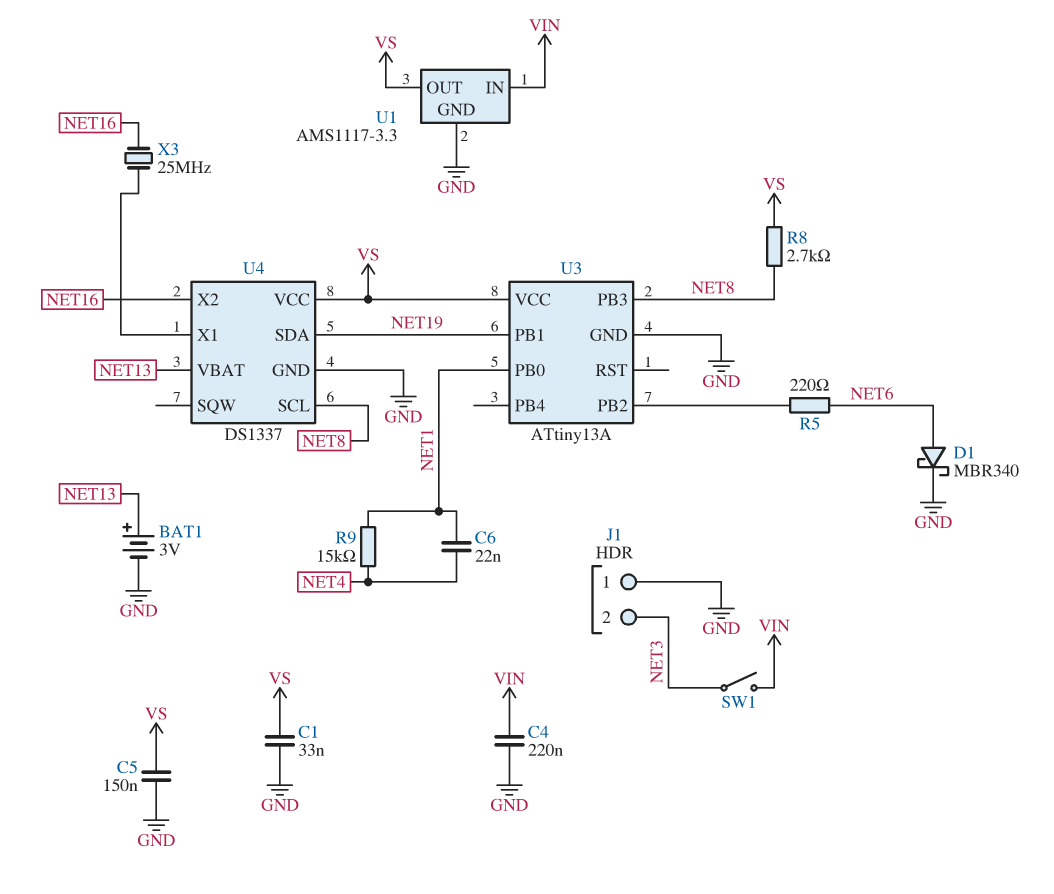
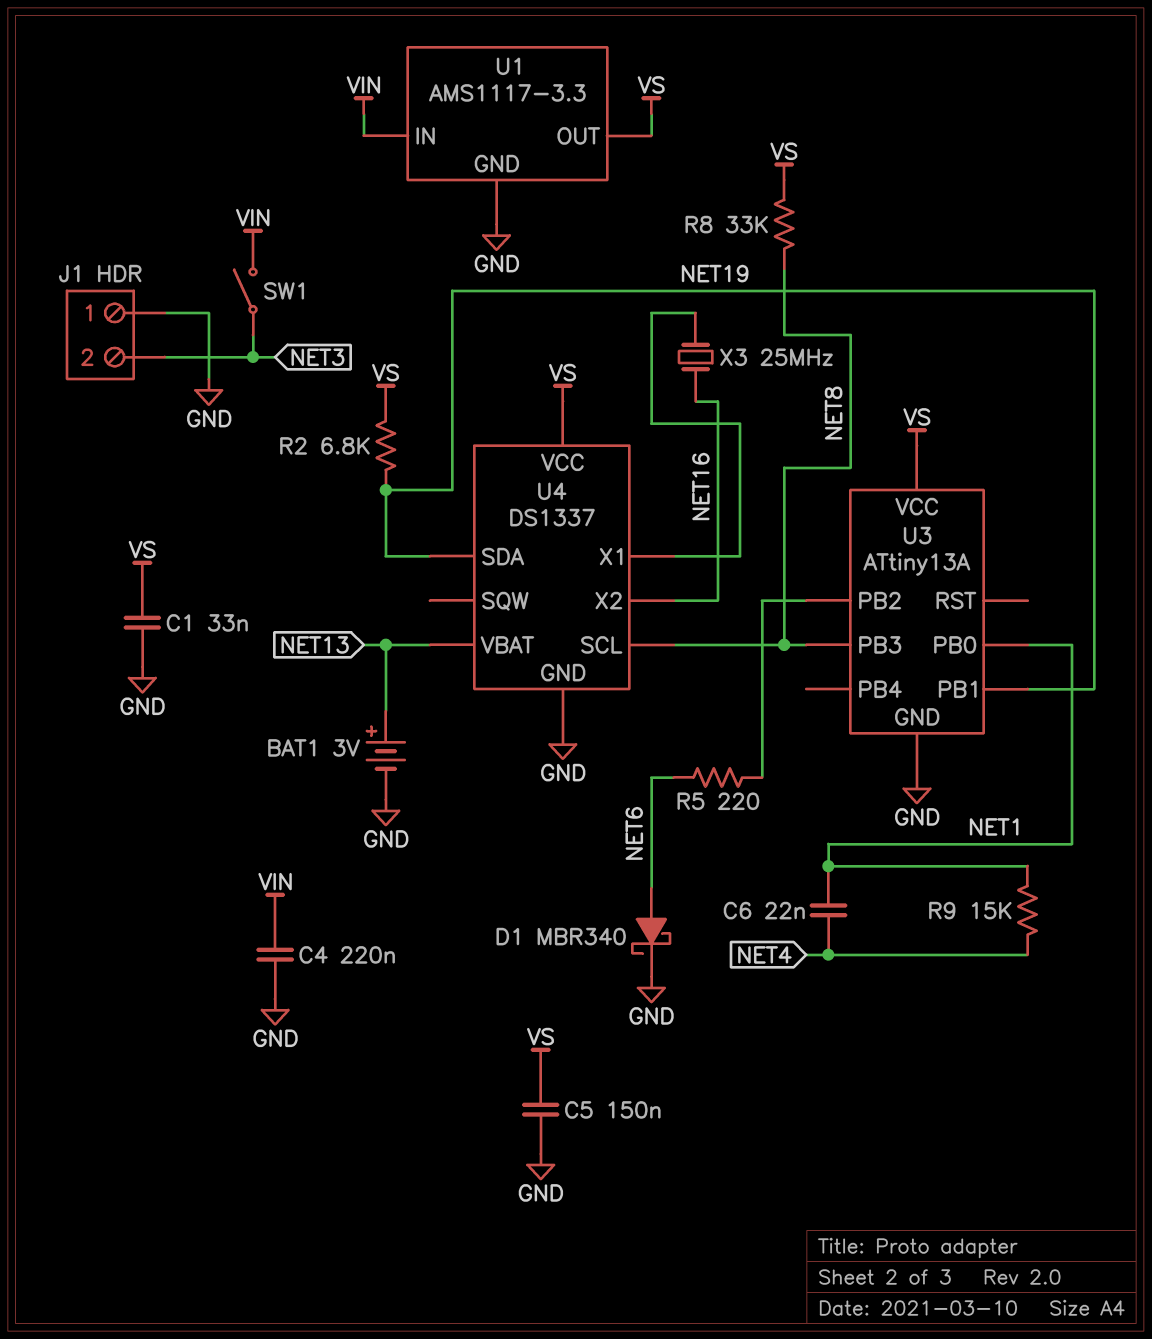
R2: none -> 6.8k (NET19, VS)
R8: 2.7k (NET8, VS) -> 33k (NET8, VS)

